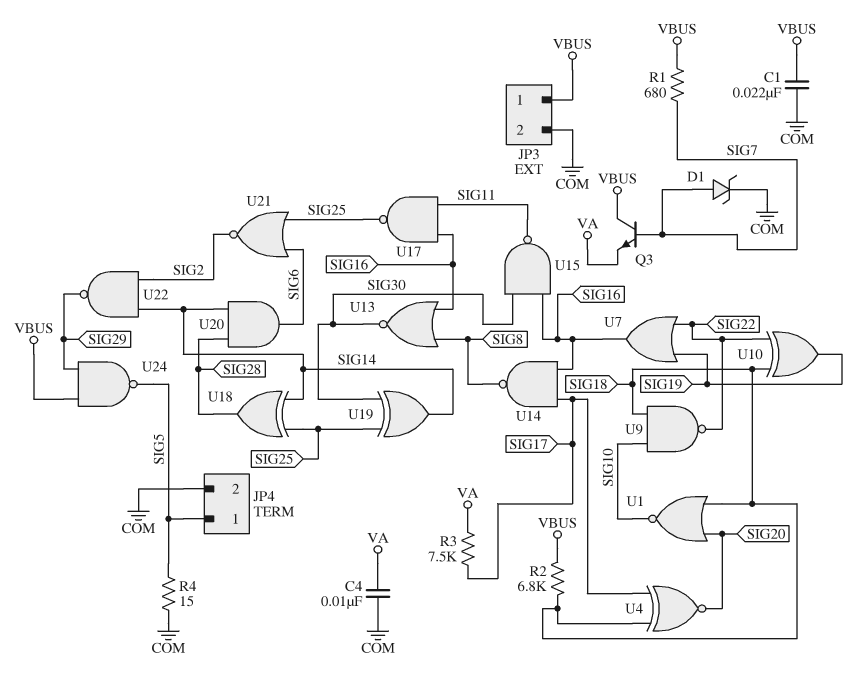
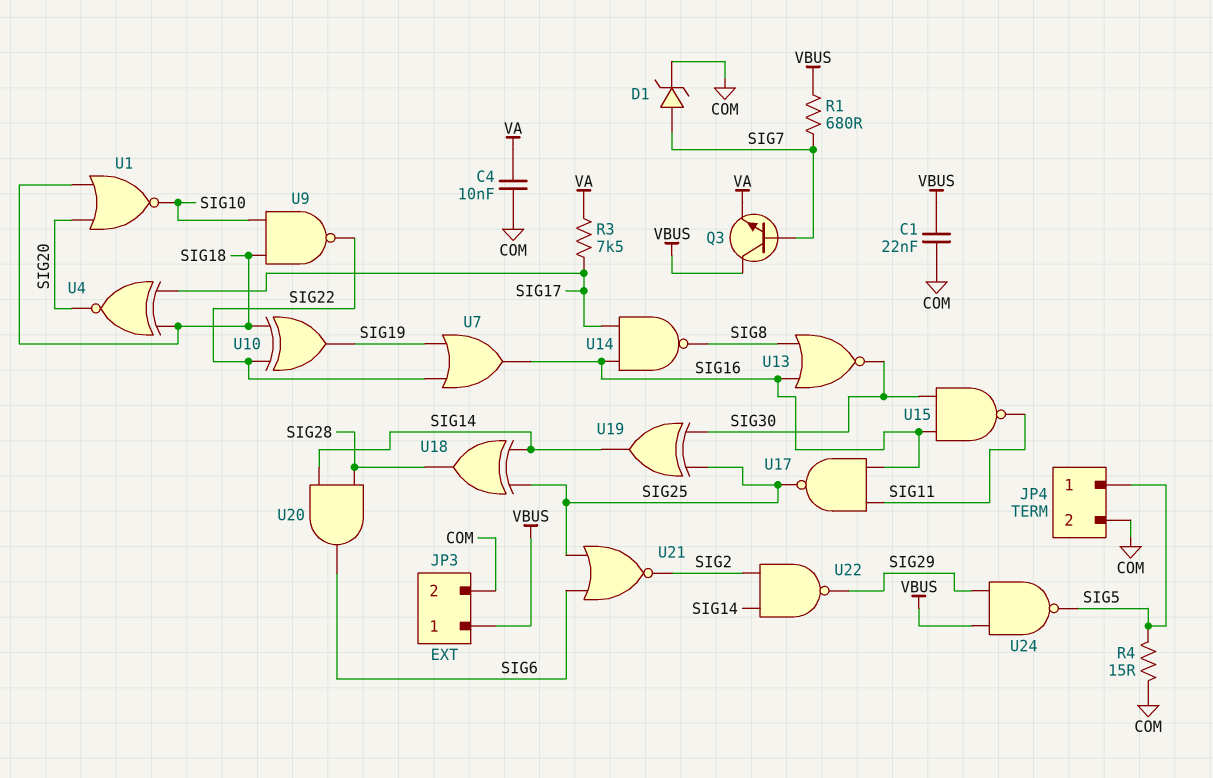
R2: 6.8k (SIG18, VBUS) -> none

